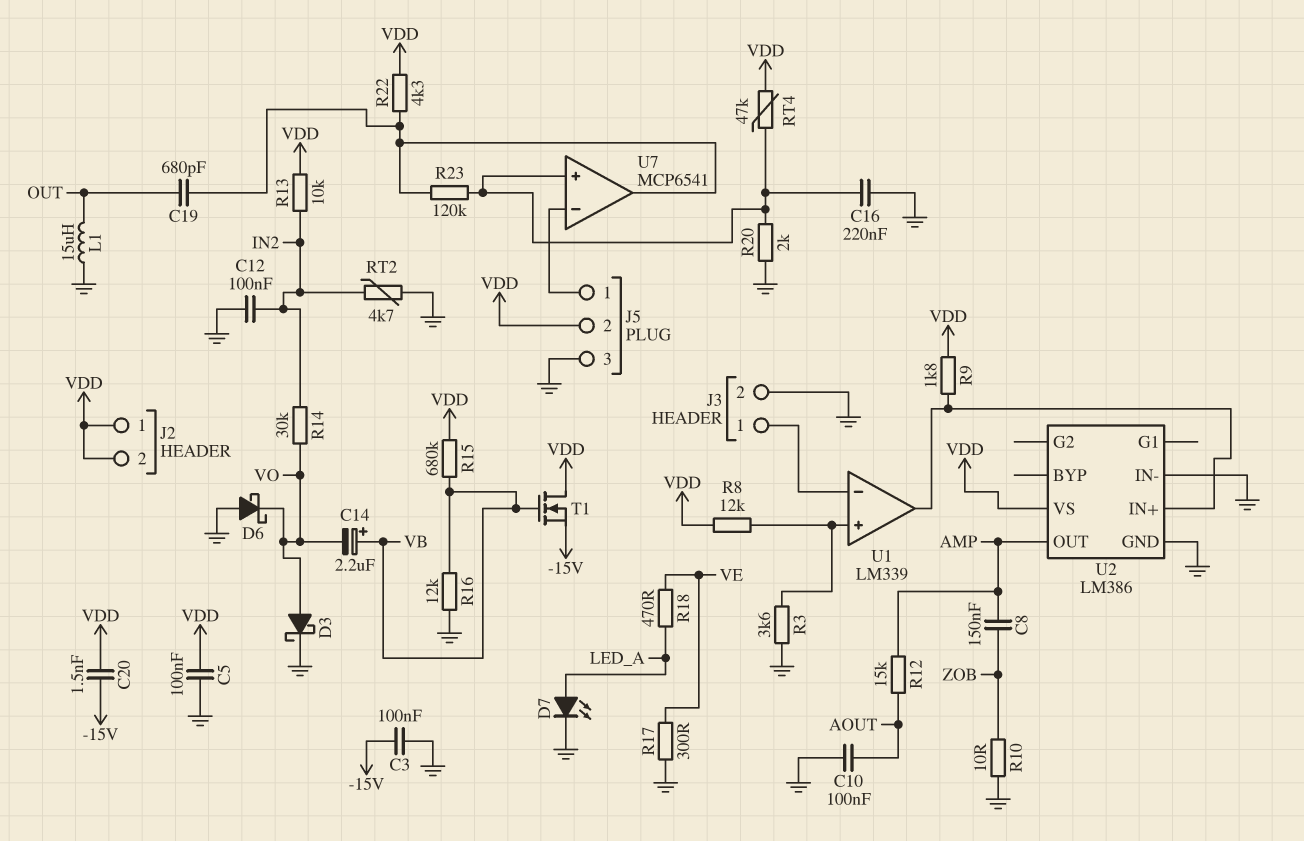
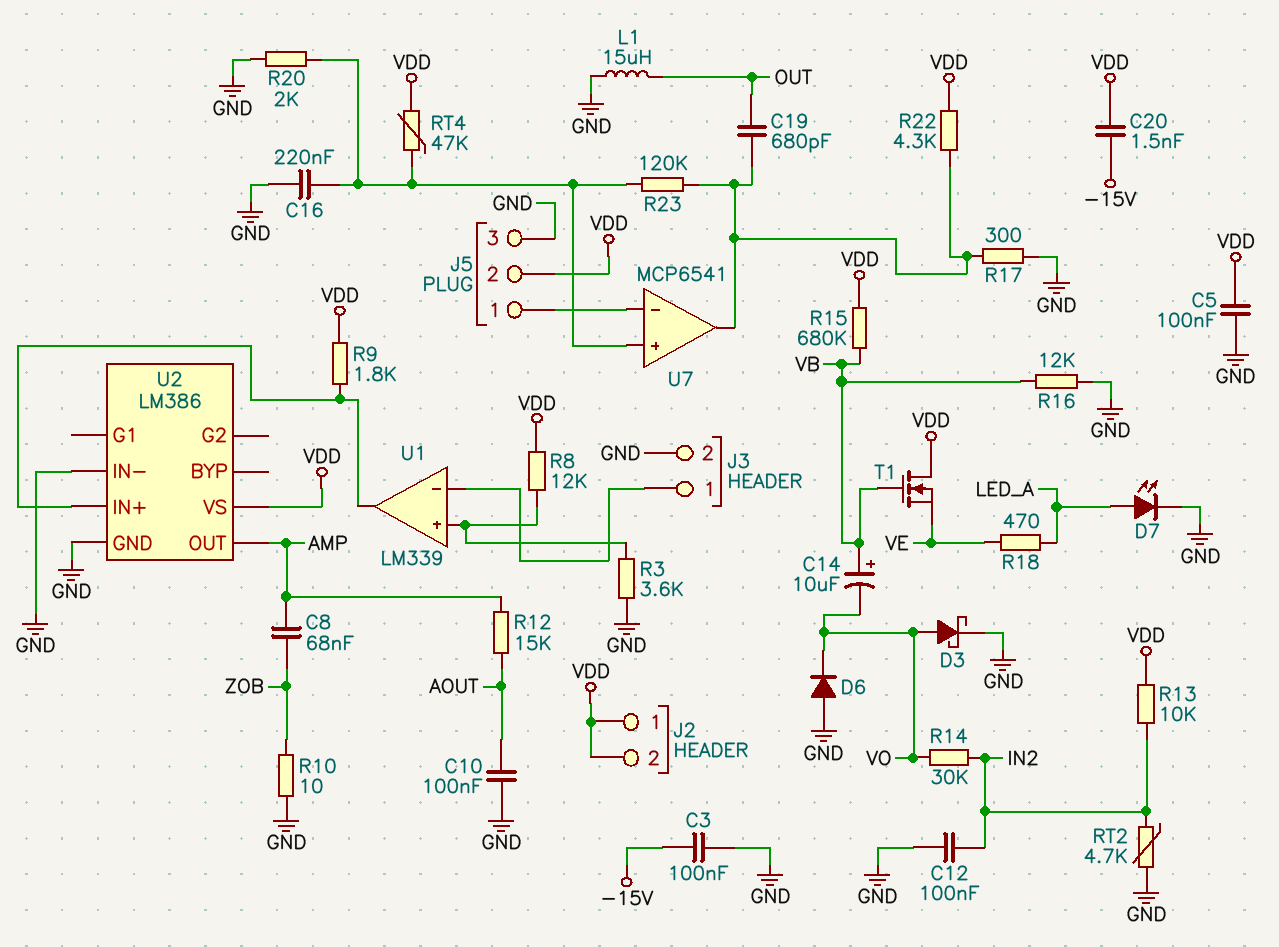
C8: 150nF (AMP, ZOB) -> 68nF (AMP, ZOB)
C14: 2.2uF (plus VB, minus VO) -> 10uF (plus VB, minus VO)
D6: schottky (A GND, K VO) -> diode (A GND, K VO)
R17: 300 (GND, VE) -> 300 (GND, U7/out)
T1: NMOS (G VB, D VDD, S -15V) -> NMOS (G VB, D VDD, S VE)

